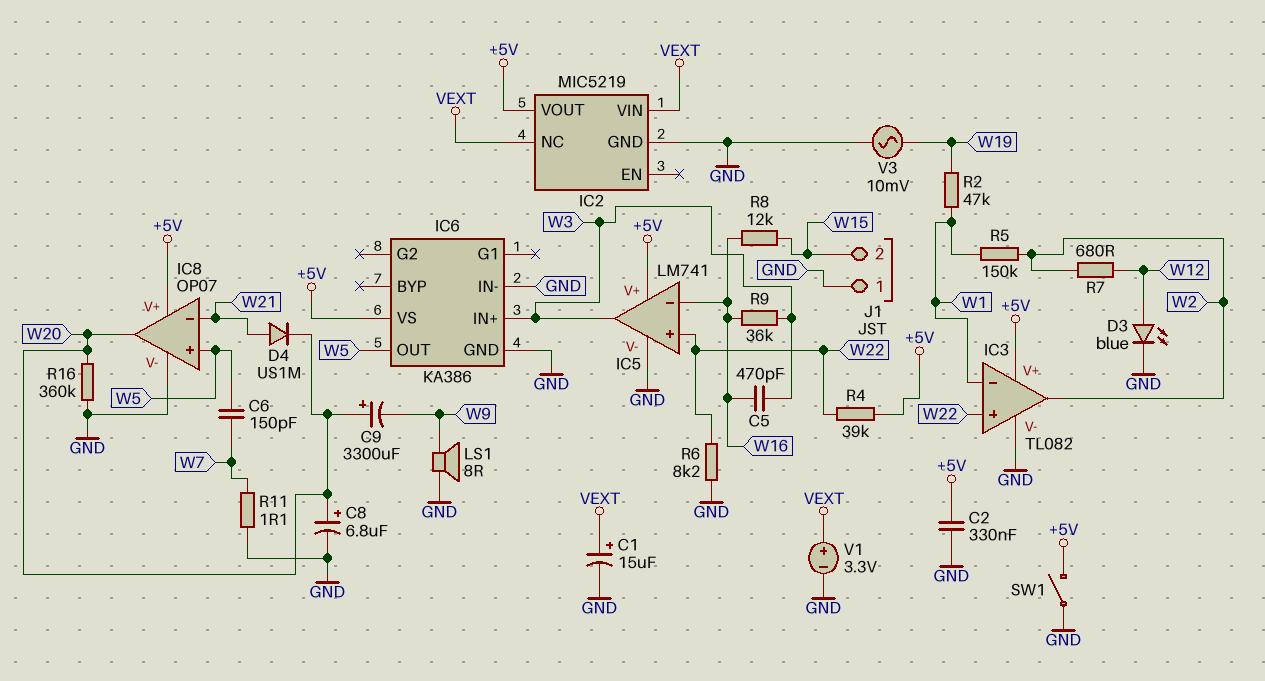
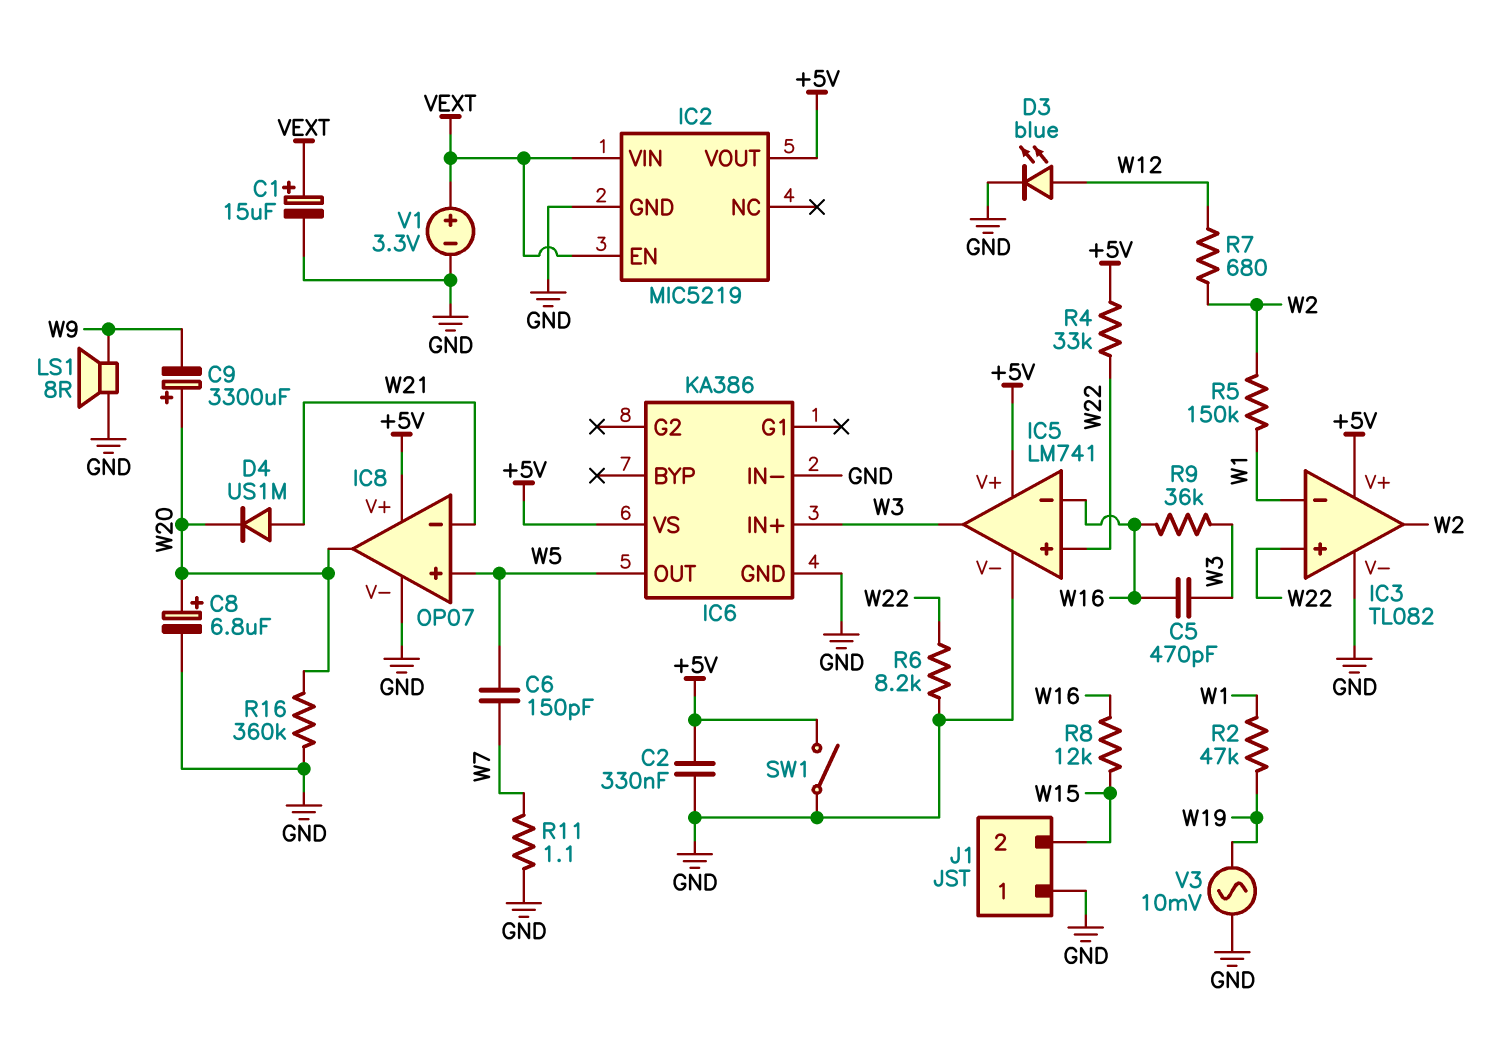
IC2 pin EN: none -> VEXT
IC2 pin NC: VEXT -> none
R4: 39k (+5V, W22) -> 33k (+5V, W22)

